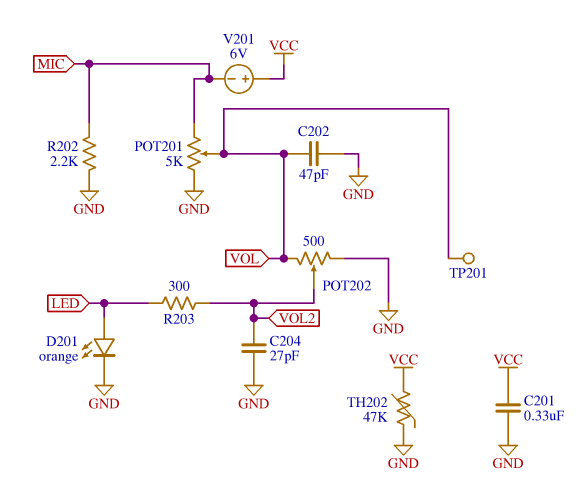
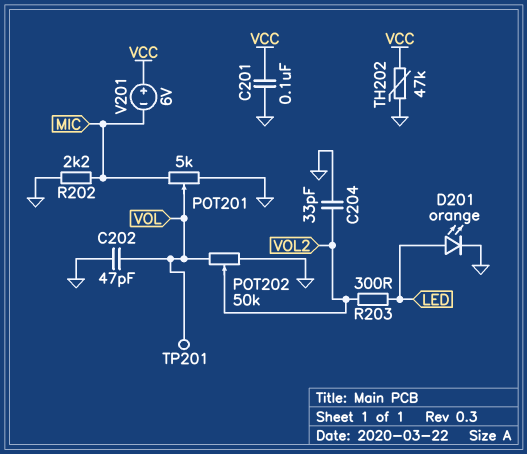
C201: 330nF (GND, VCC) -> 100nF (GND, VCC)
C204: 27pF (GND, VOL2) -> 33pF (GND, VOL2)
POT202: 500 (GND, VOL, wiper VOL2) -> 50k (GND, VOL, wiper VOL2)

